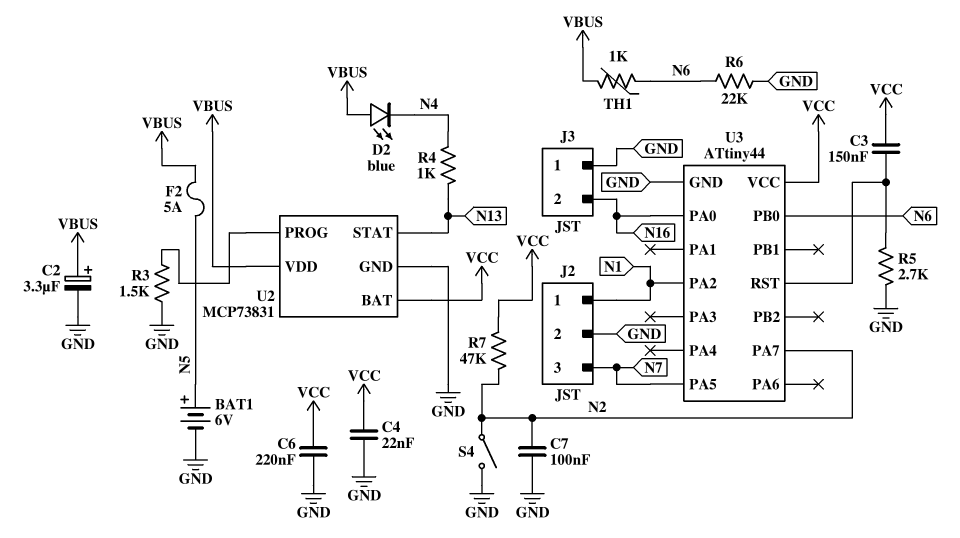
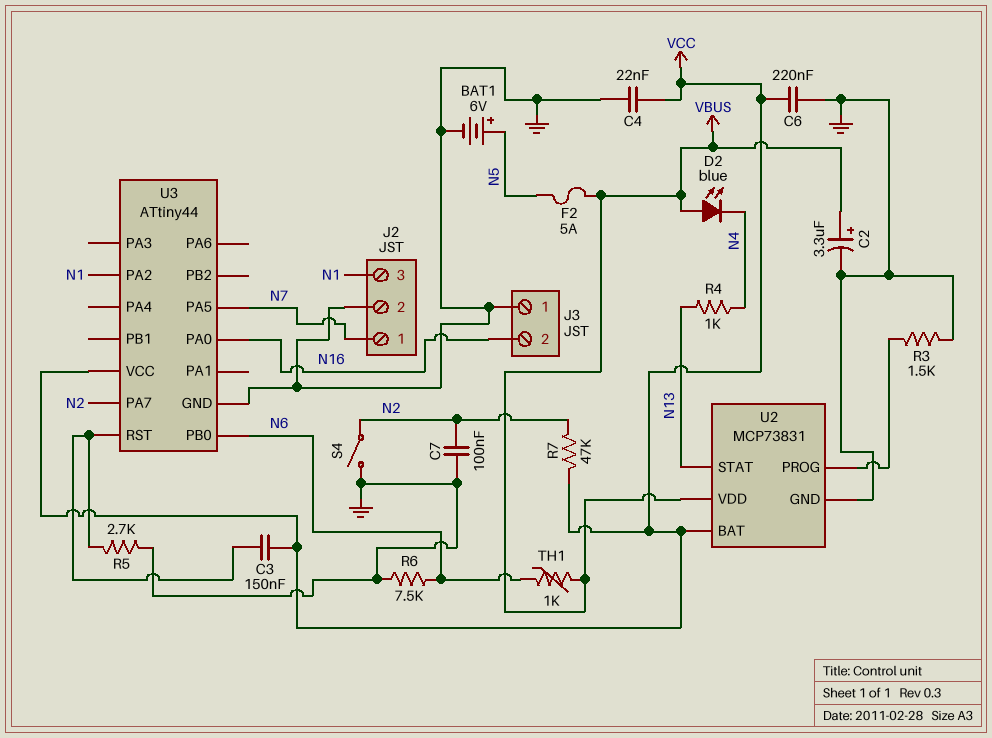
J2 pin 1: N1 -> N7
J2 pin 3: N7 -> N1
R6: 22k (GND, N6) -> 7.5k (GND, N6)

